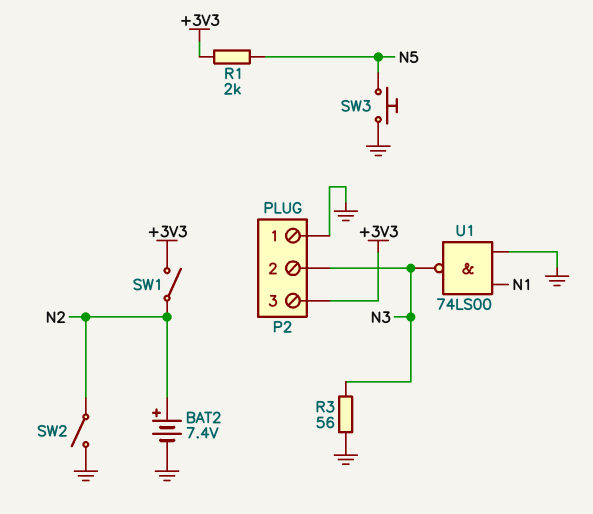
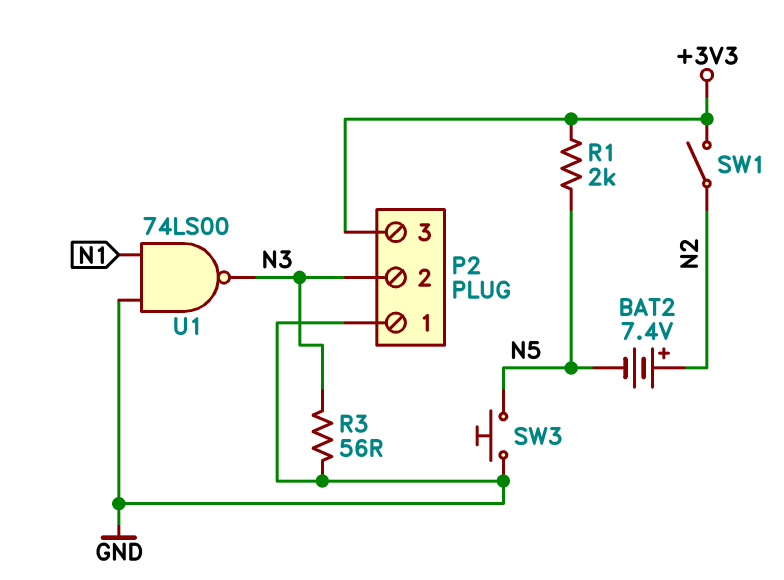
BAT2: 7.4V (plus N2, minus GND) -> 7.4V (plus N2, minus N5)
SW2: switch (GND, N2) -> none

